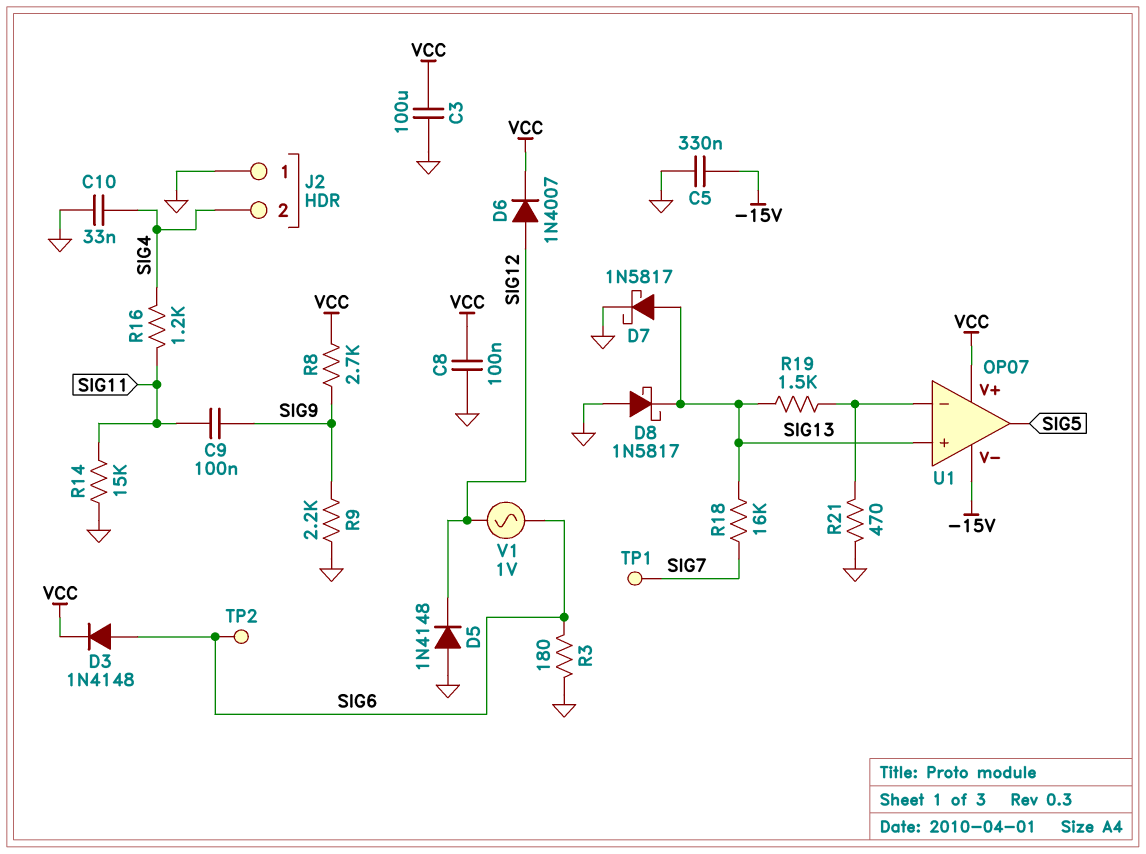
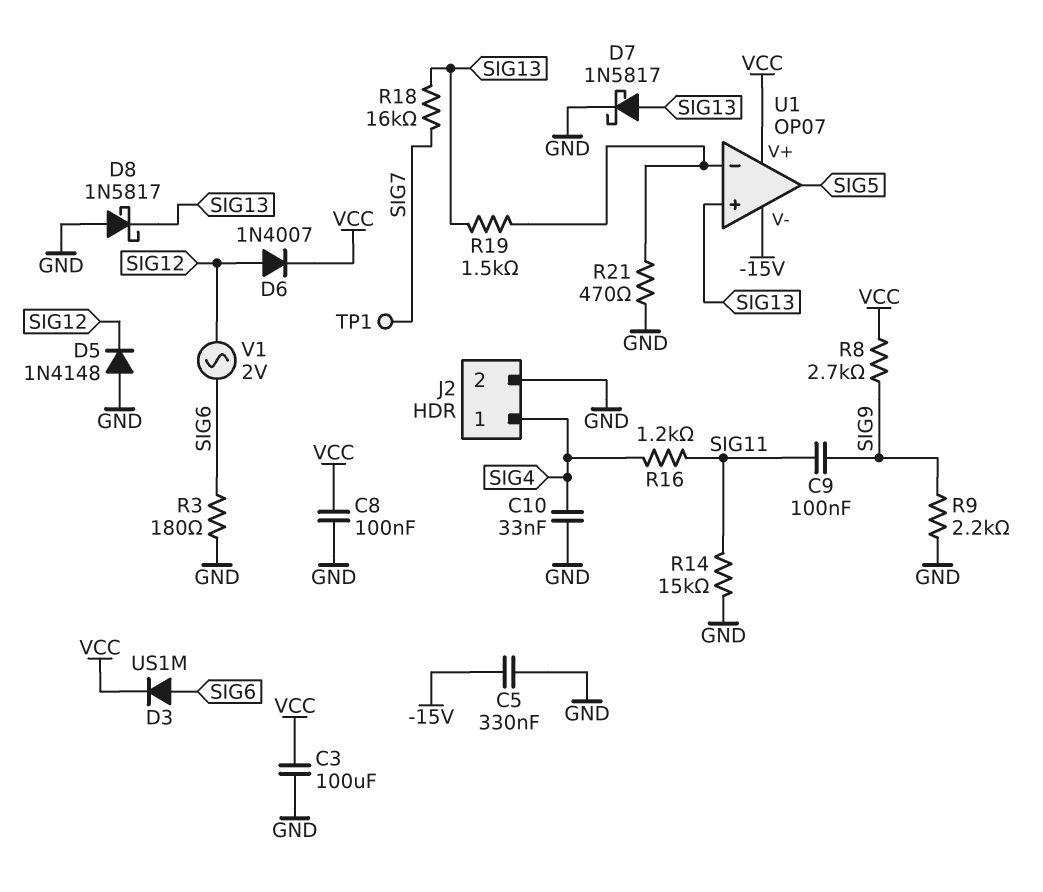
D3: diode 1N4148 (A SIG6, K VCC) -> diode US1M (A SIG6, K VCC)
J2 pin 1: GND -> SIG4
J2 pin 2: SIG4 -> GND
TP2: test point (SIG6) -> none
V1: AC 1V (SIG6, SIG12) -> AC 2V (SIG6, SIG12)

